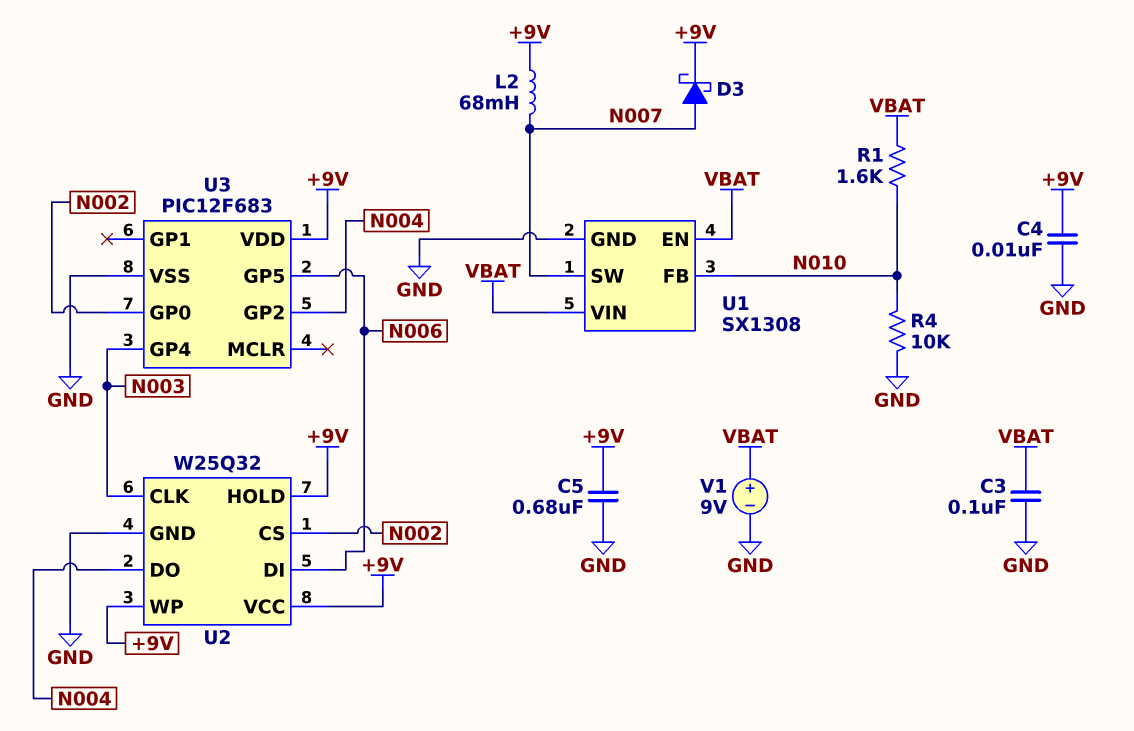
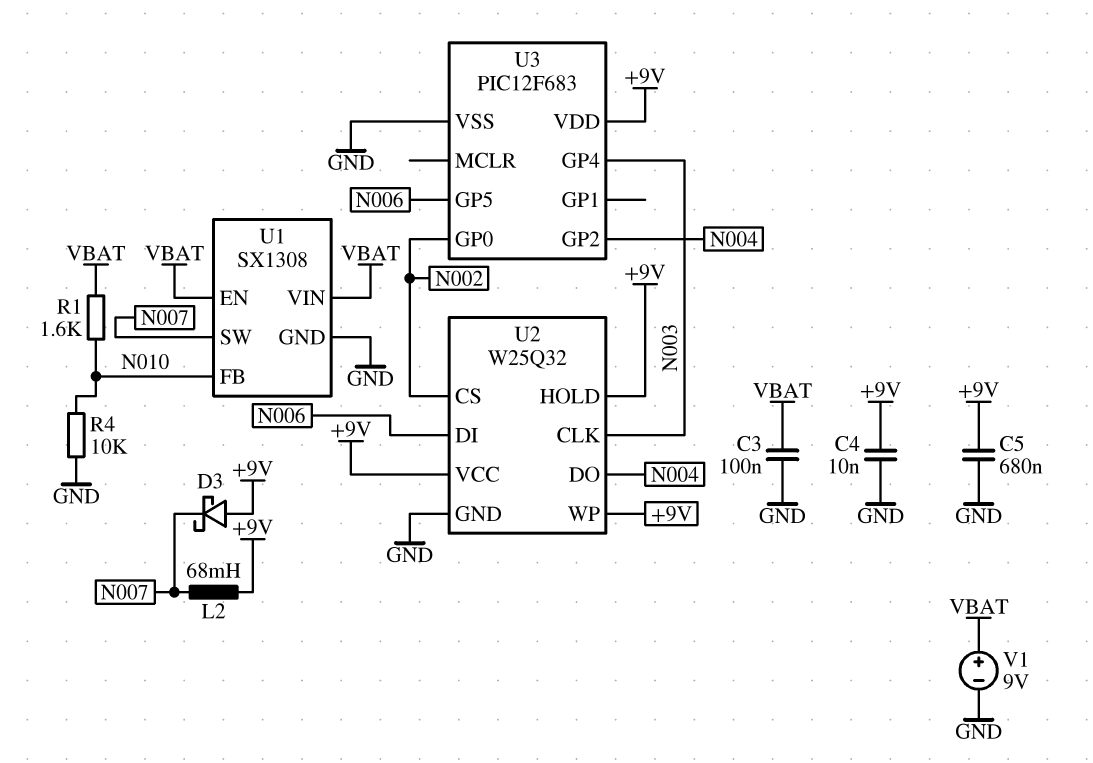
D3: schottky (A N007, K +9V) -> schottky (A +9V, K N007)

